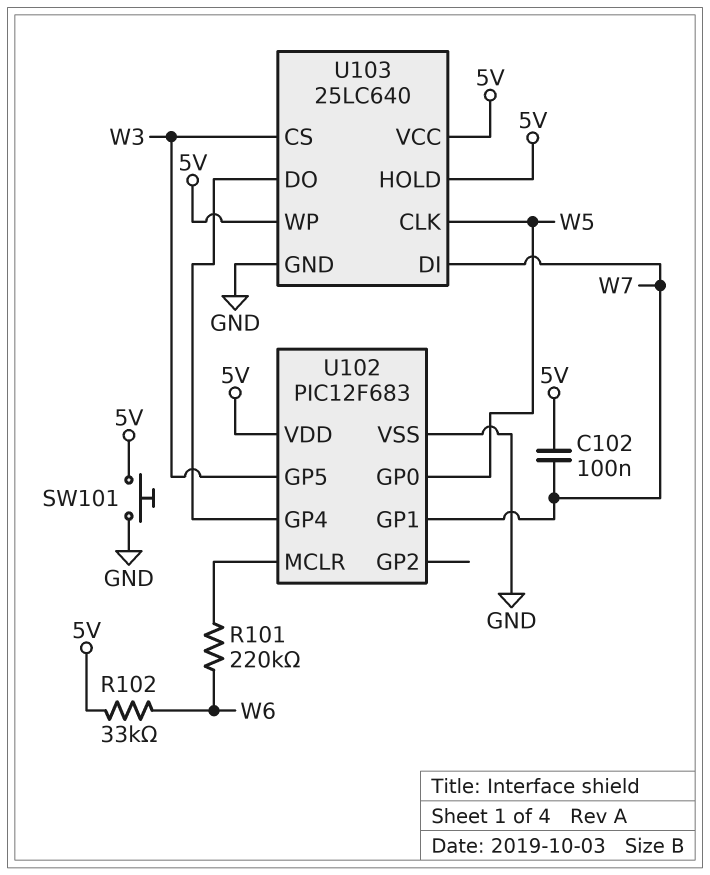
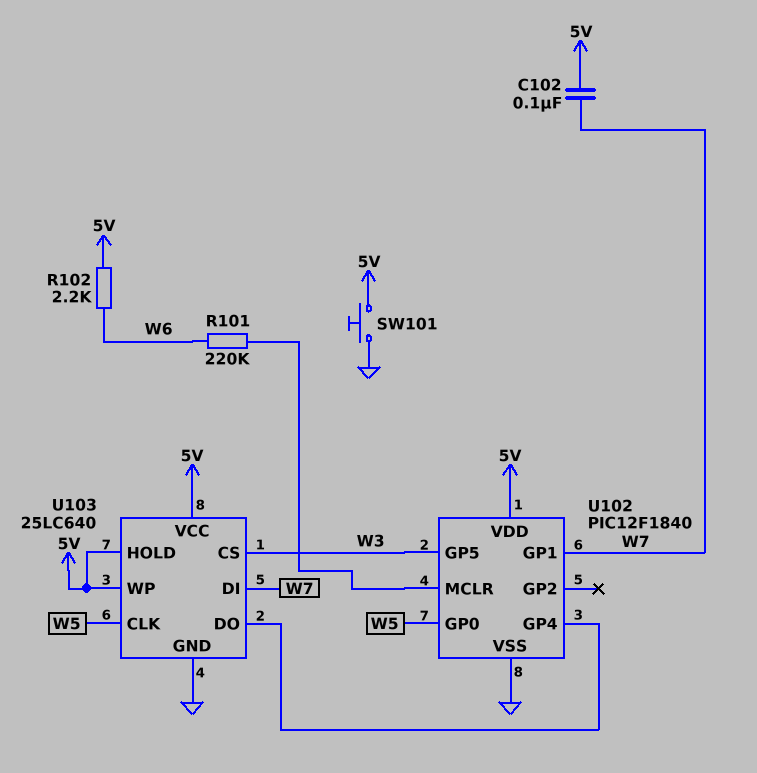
R102: 33k (5V, W6) -> 2.2k (5V, W6)
U102: PIC12F683 -> PIC12F1840

